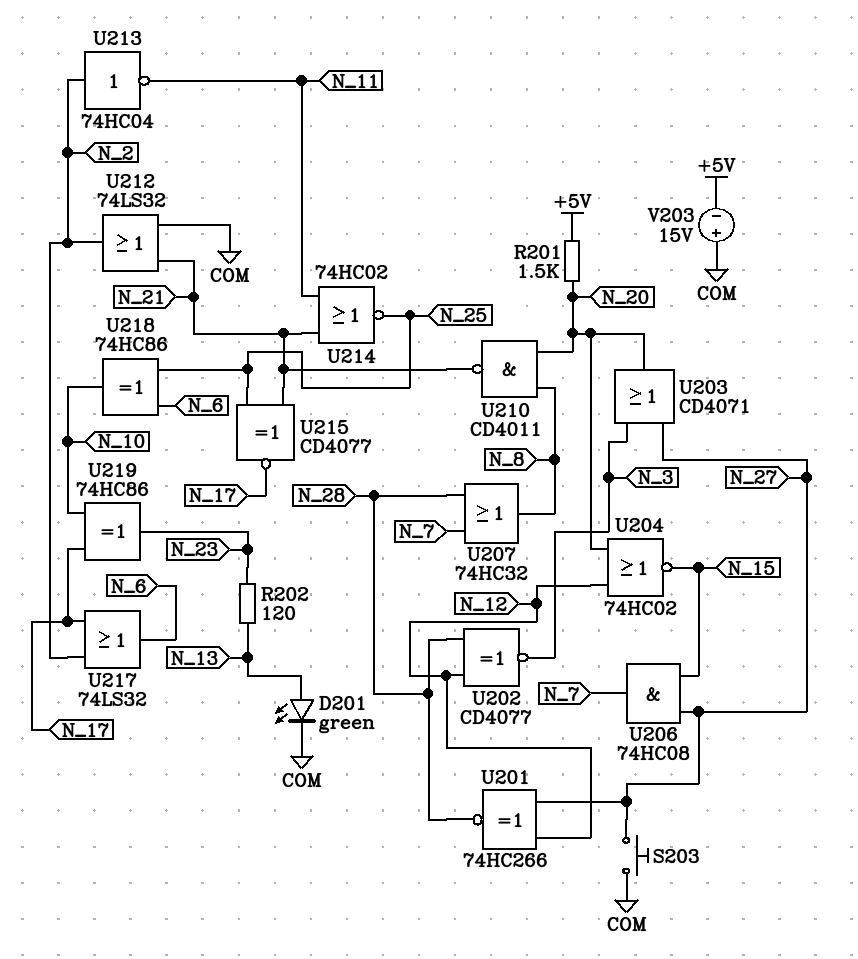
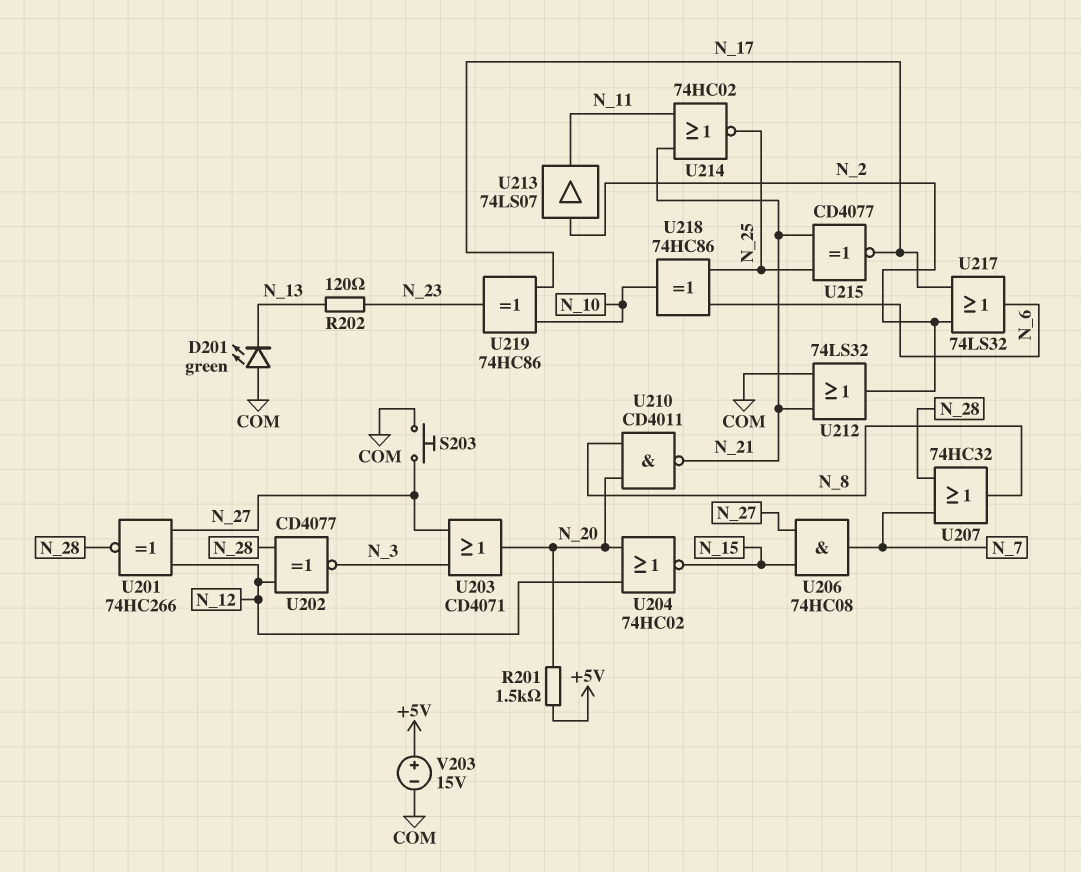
D201: LED green (A N_13, K COM) -> LED green (A COM, K N_13)
U213: NOT 74HC04 (in N_2, out N_11) -> buffer 74LS07 (in N_2, out N_11)
V203: 15V (plus COM, minus +5V) -> 15V (plus +5V, minus COM)

